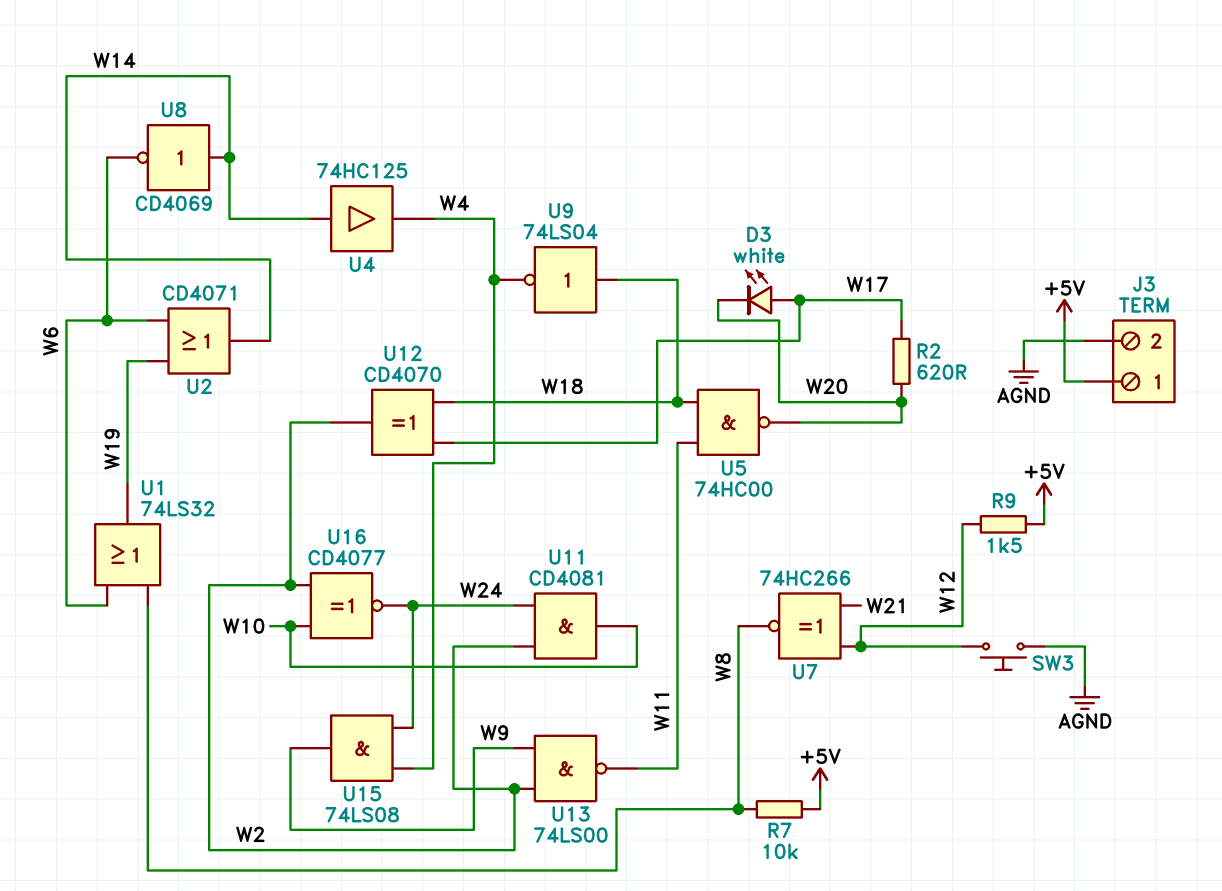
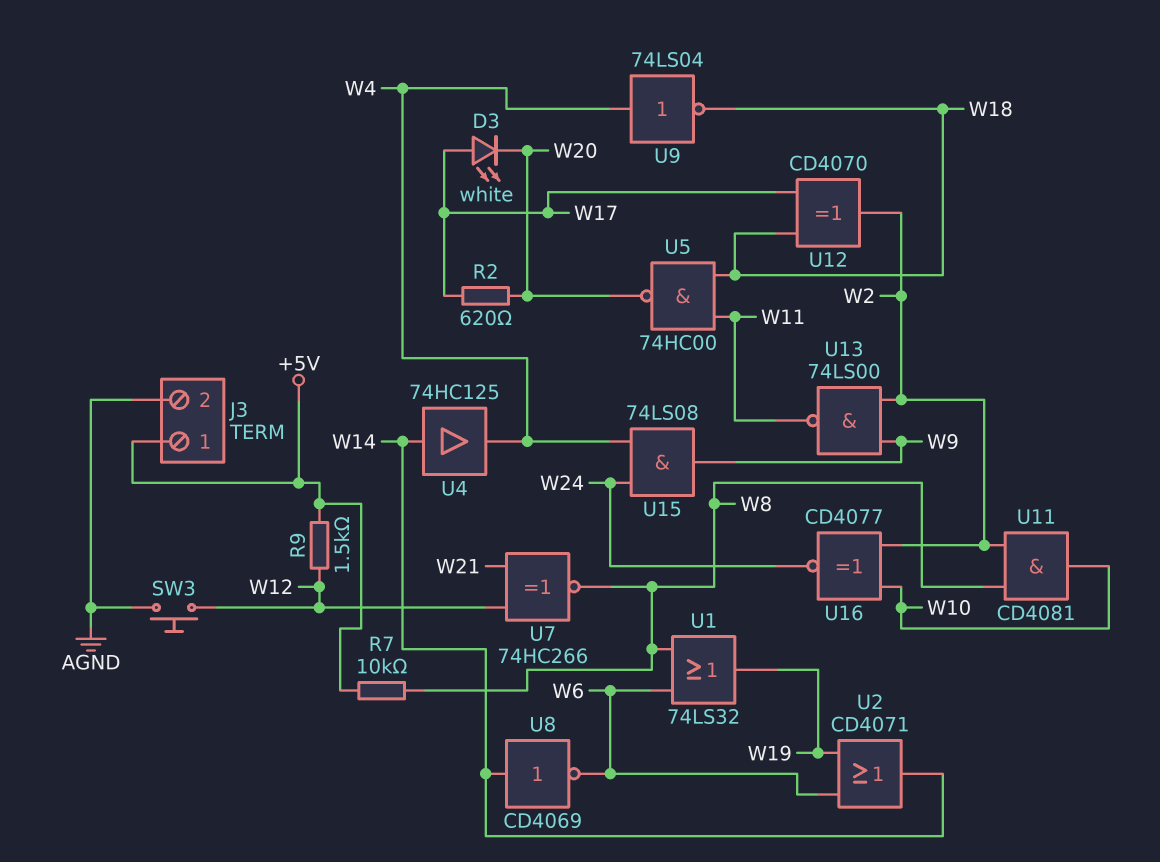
U9: NOT 74LS04 (in W18, out W4) -> NOT 74LS04 (in W4, out W18)
U11: AND CD4081 (in W2, in W24, out W10) -> AND CD4081 (in W2, in W8, out W10)

